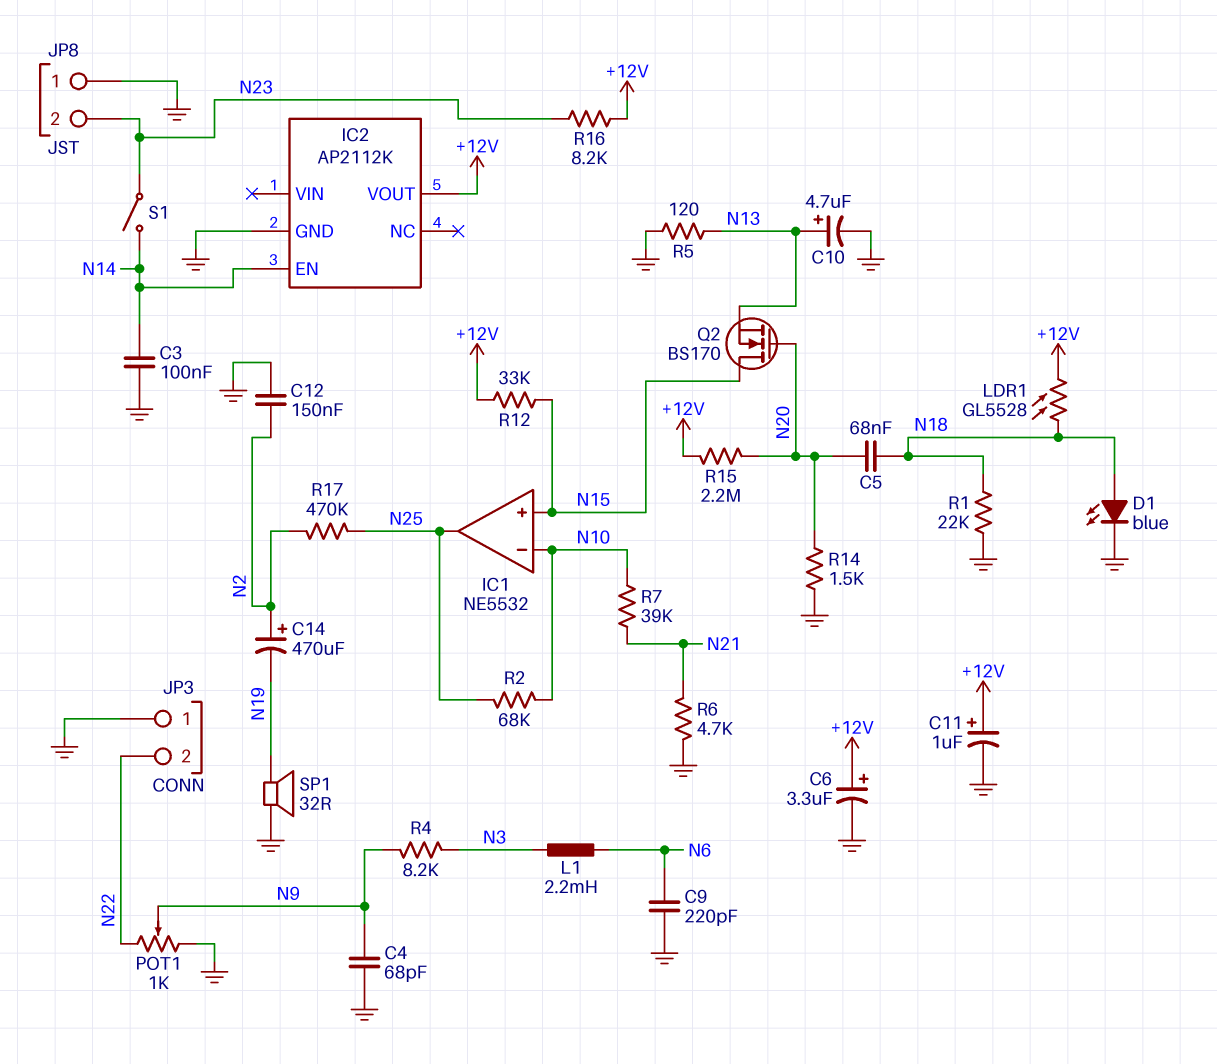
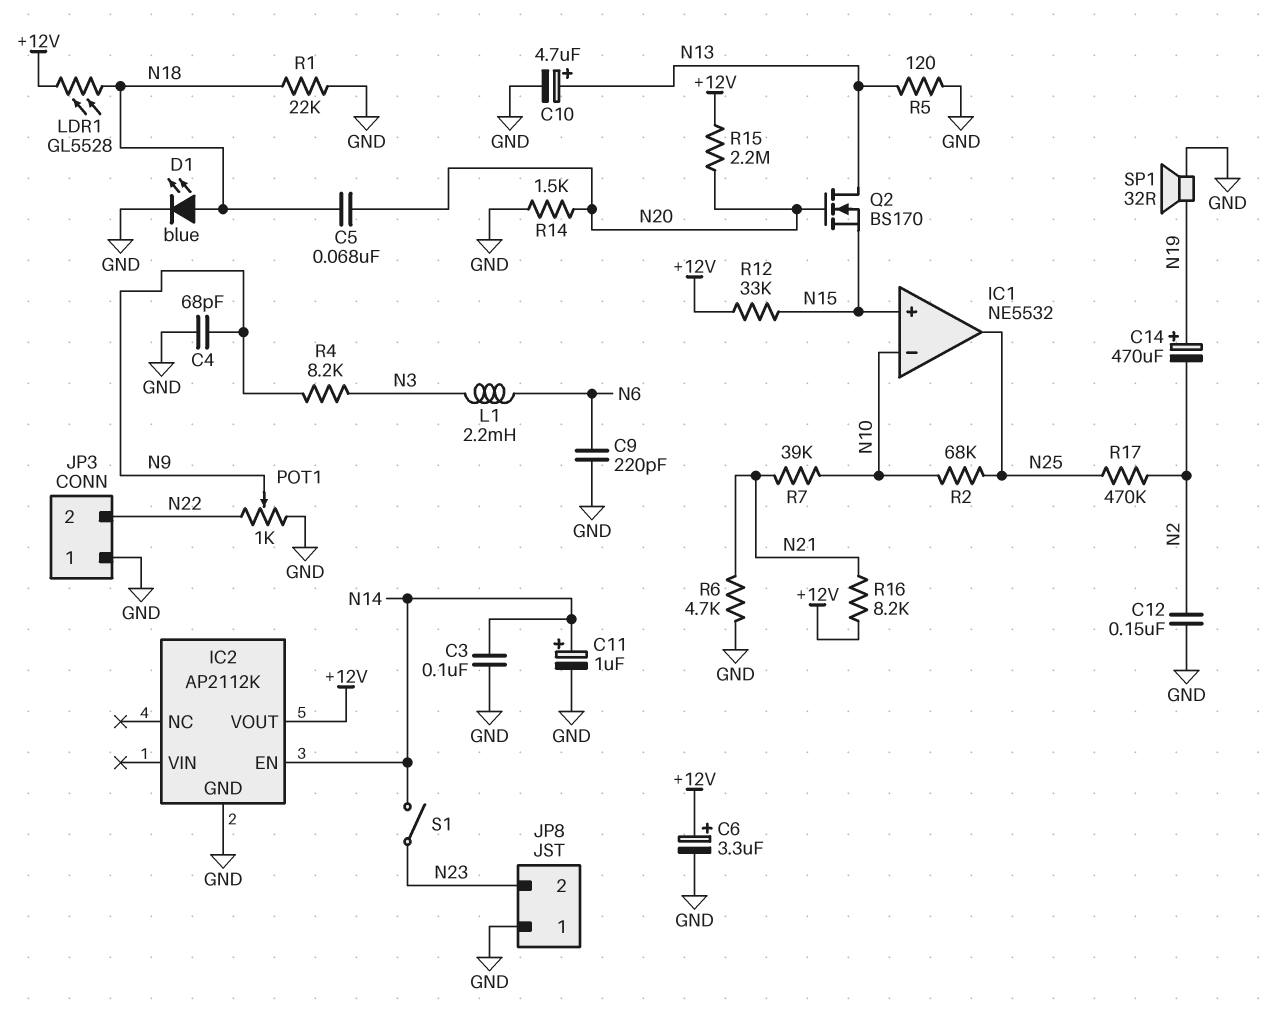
C11: 1uF (plus +12V, minus GND) -> 1uF (plus N14, minus GND)
C14: 470uF (plus N2, minus N19) -> 470uF (plus N19, minus N2)
Q2: NMOS BS170 (G N20, D N15, S N13) -> NMOS BS170 (G N20, D N13, S N15)
R16: 8.2k (+12V, N23) -> 8.2k (+12V, N21)

